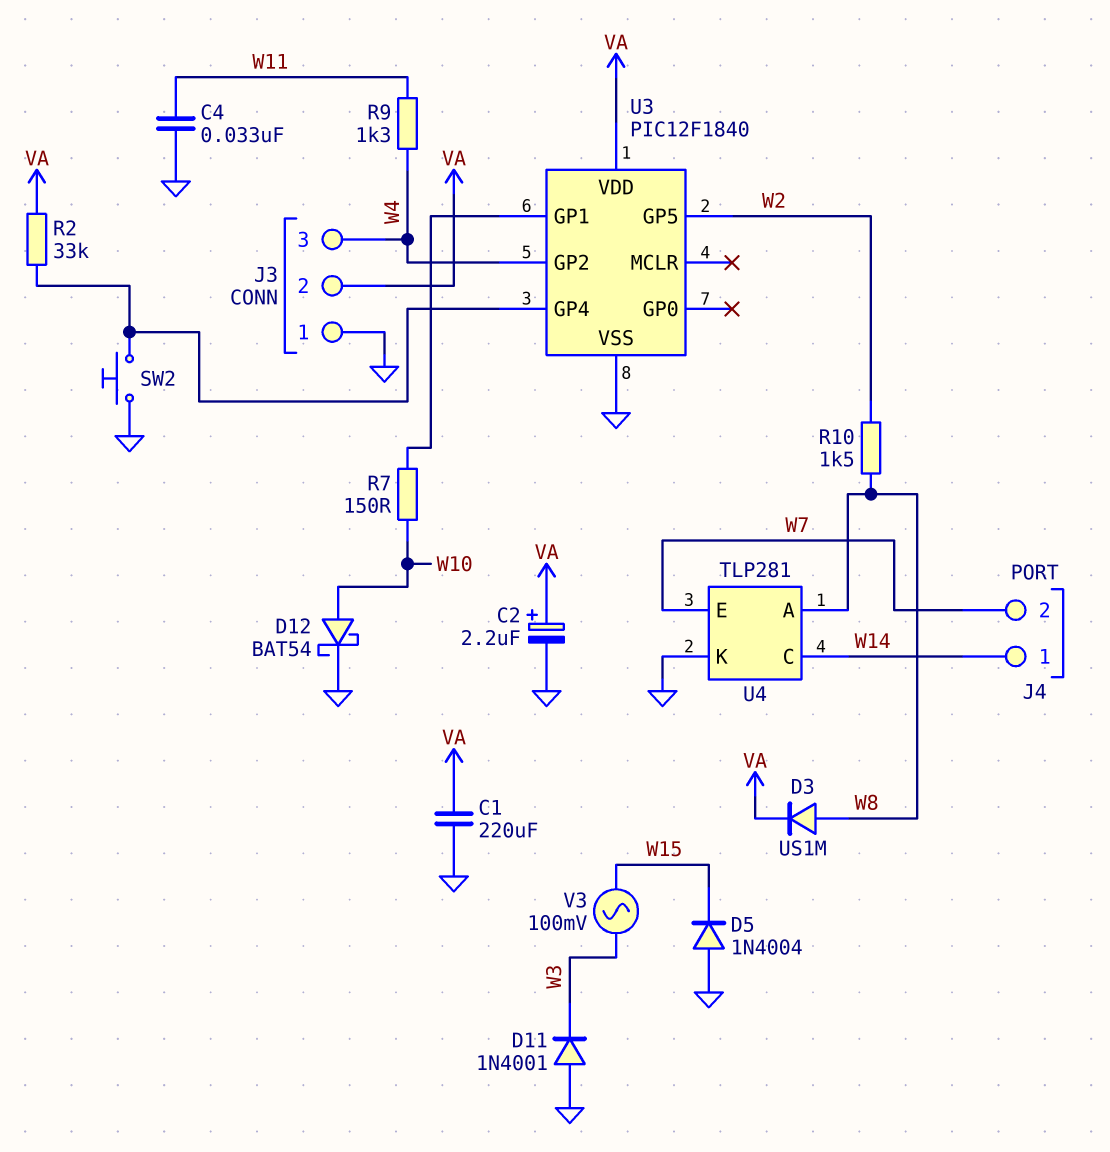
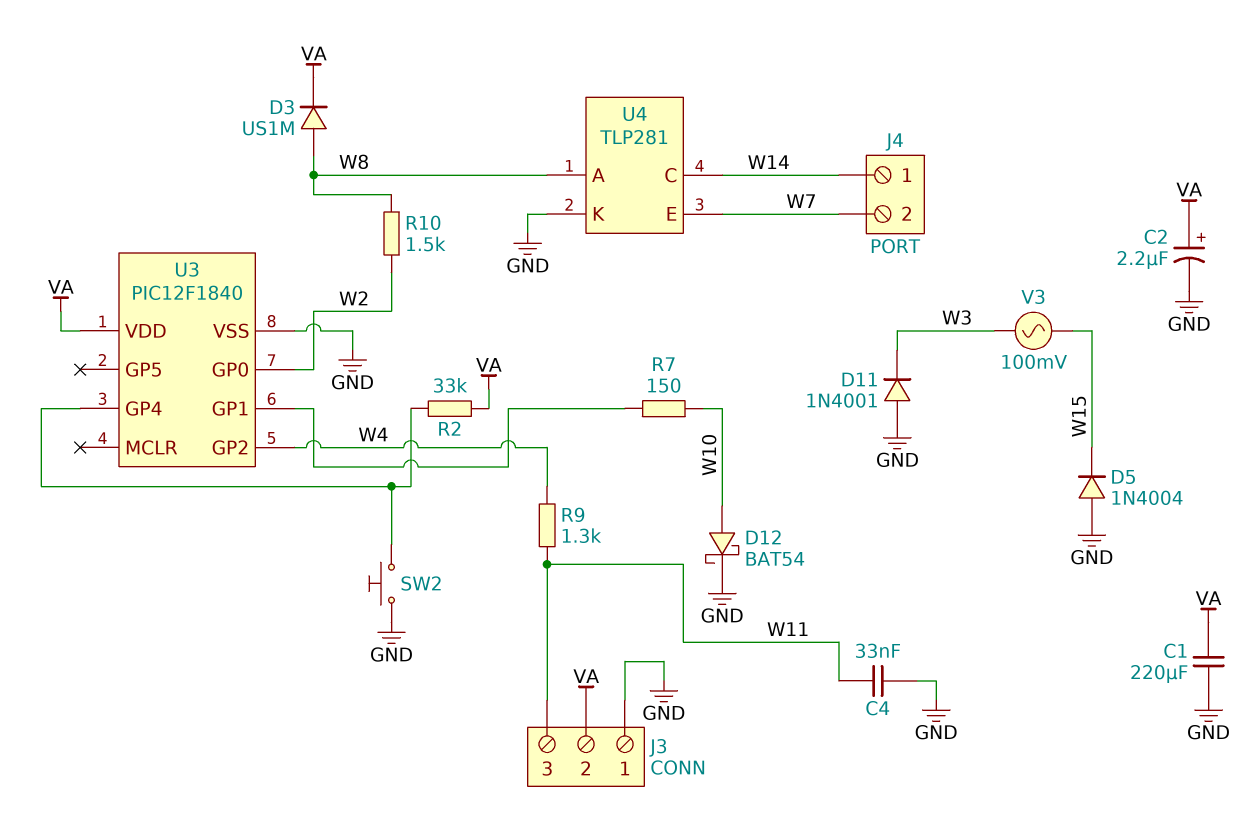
J3 pin 3: W4 -> W11
U3 pin GP0: none -> W2
U3 pin GP5: W2 -> none

